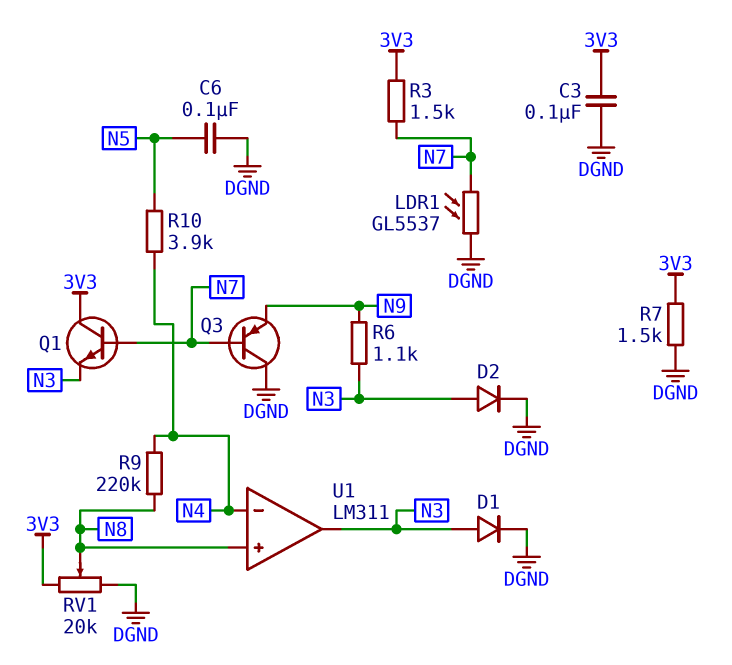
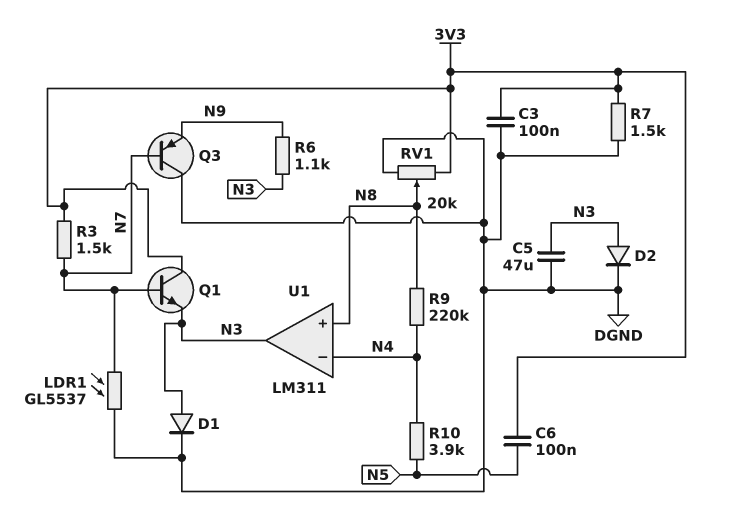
C5: none -> 47uF (DGND, N3)
C6: 100nF (DGND, N5) -> 100nF (3V3, N5)

